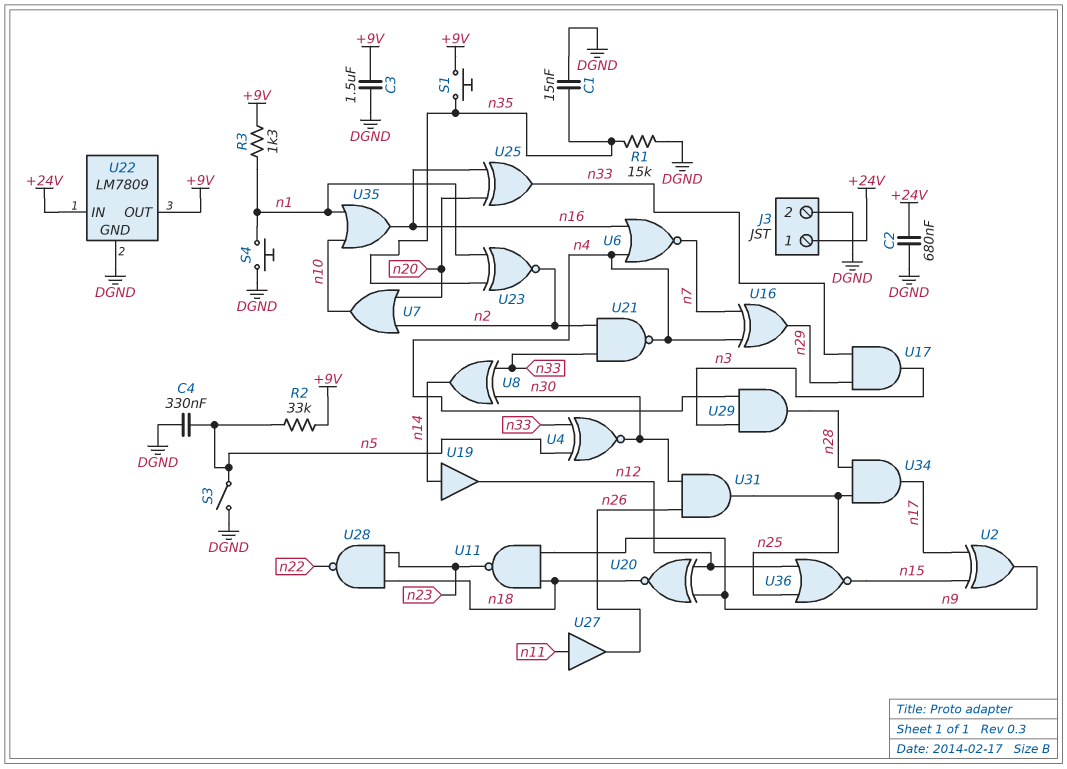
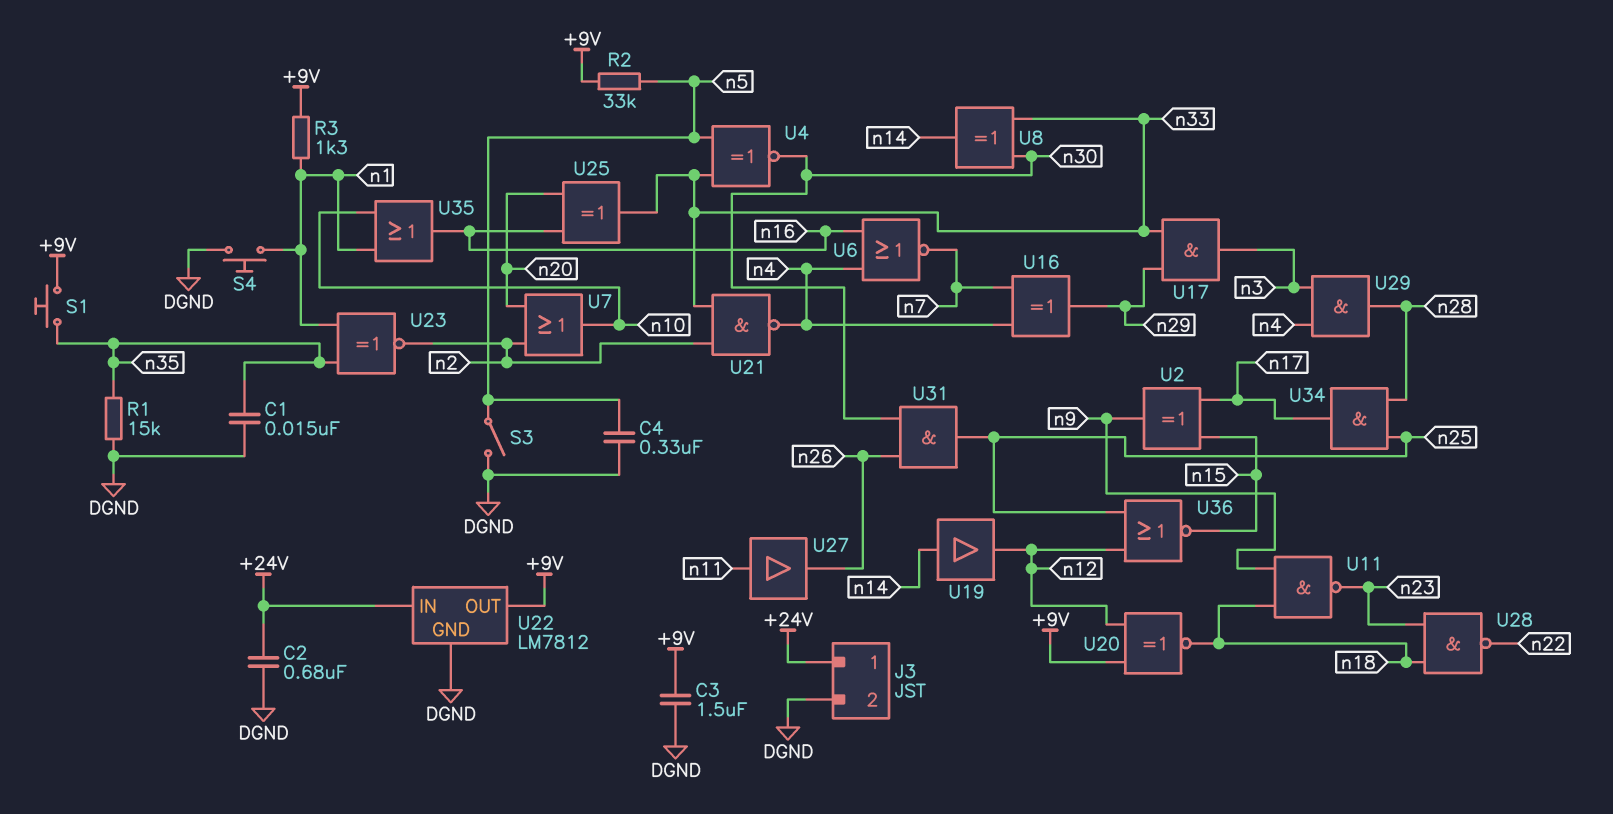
U20: XNOR (in n9, in n12, out n18) -> XNOR (in +9V, in n12, out n18)
U22: LM7809 -> LM7812

